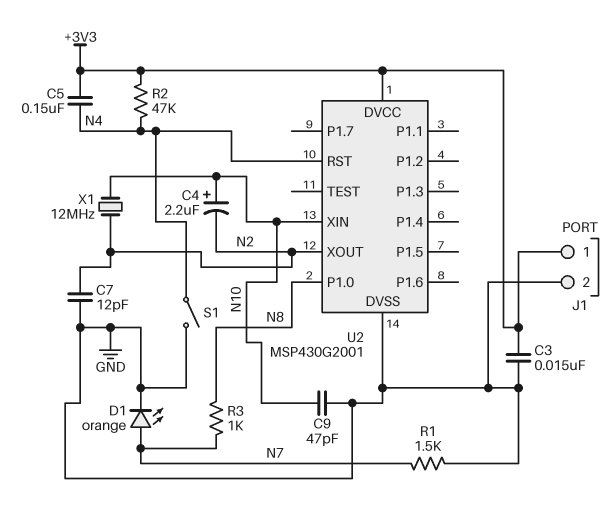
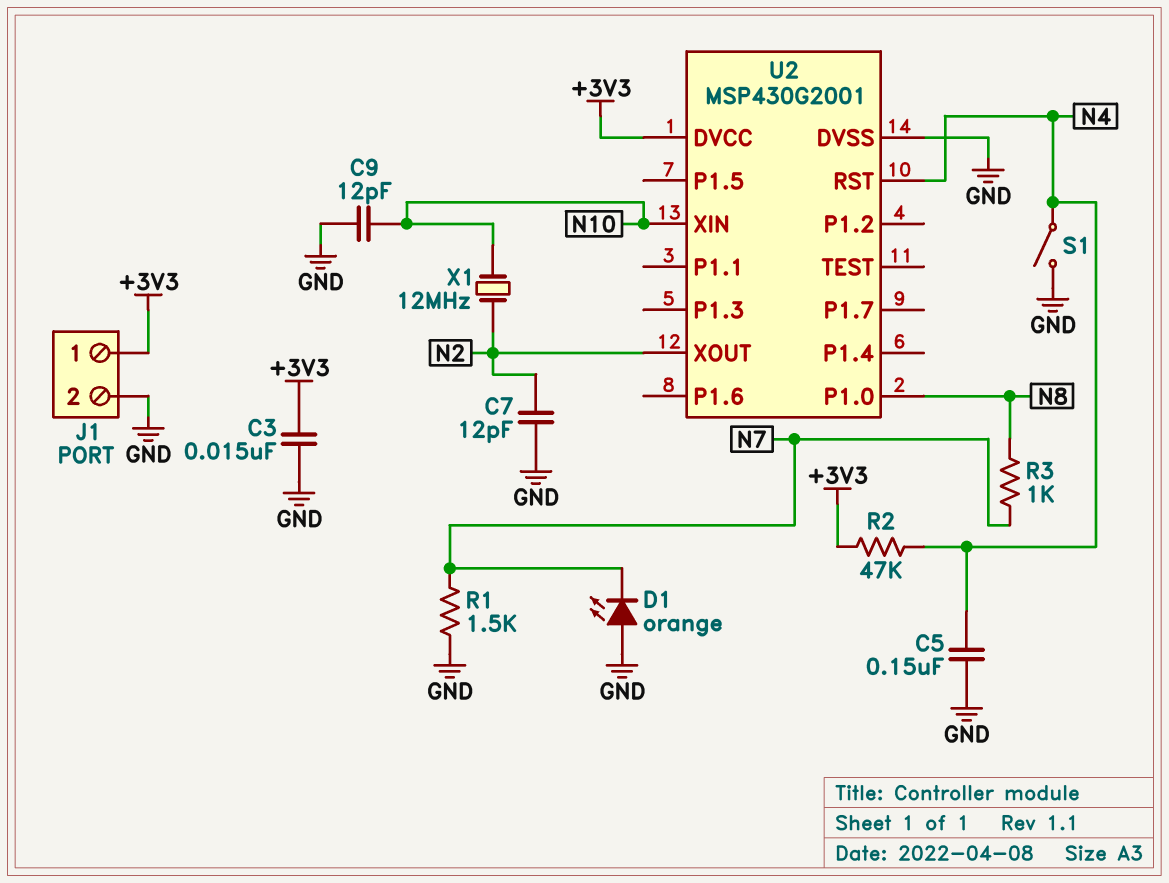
C4: 2.2uF (plus N10, minus N2) -> none
C5: 150nF (+3V3, N4) -> 150nF (GND, N4)
C9: 47pF (GND, N10) -> 12pF (GND, N10)
D1: LED orange (A N7, K GND) -> LED orange (A GND, K N7)

